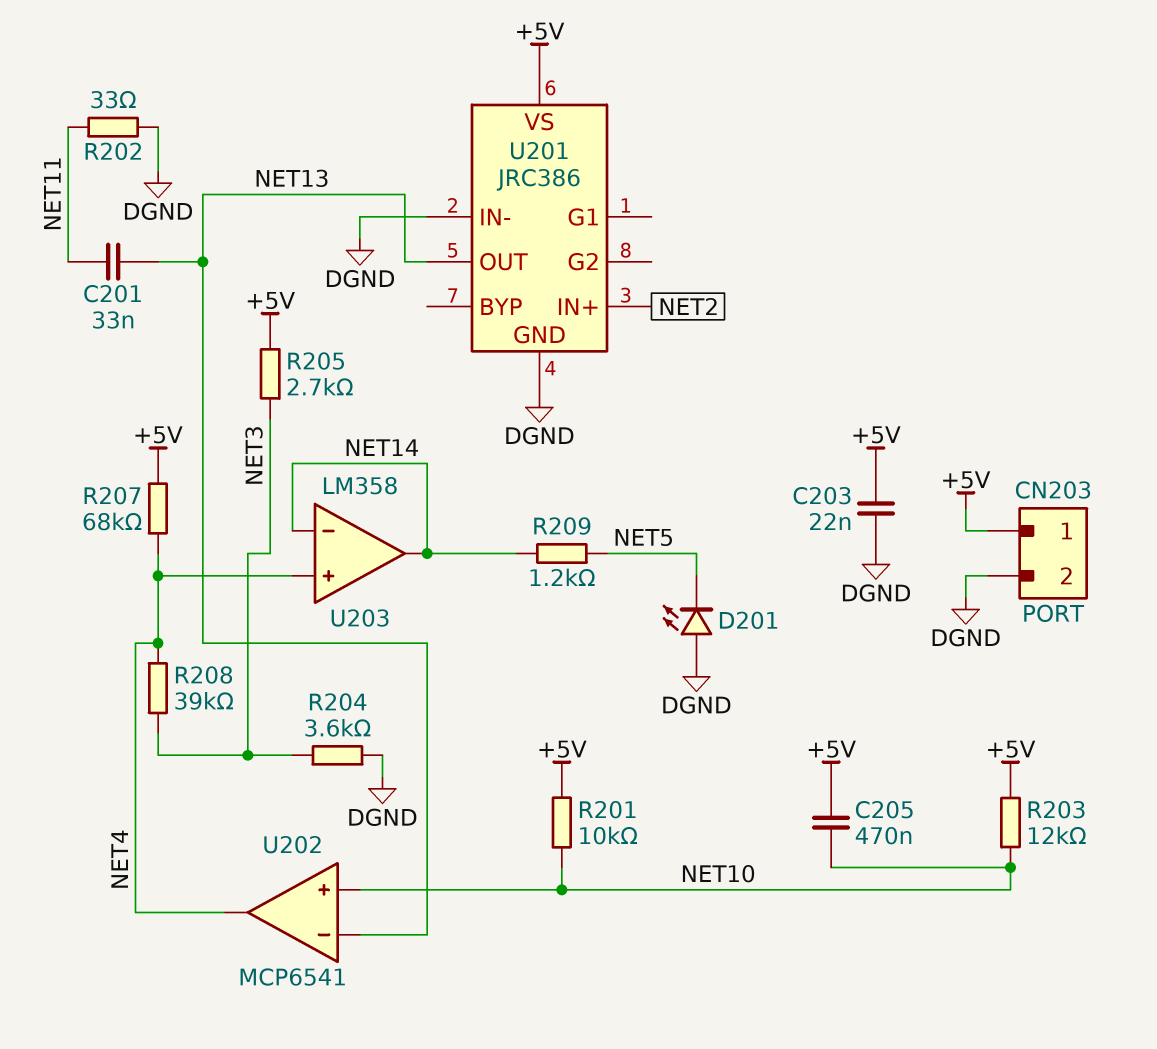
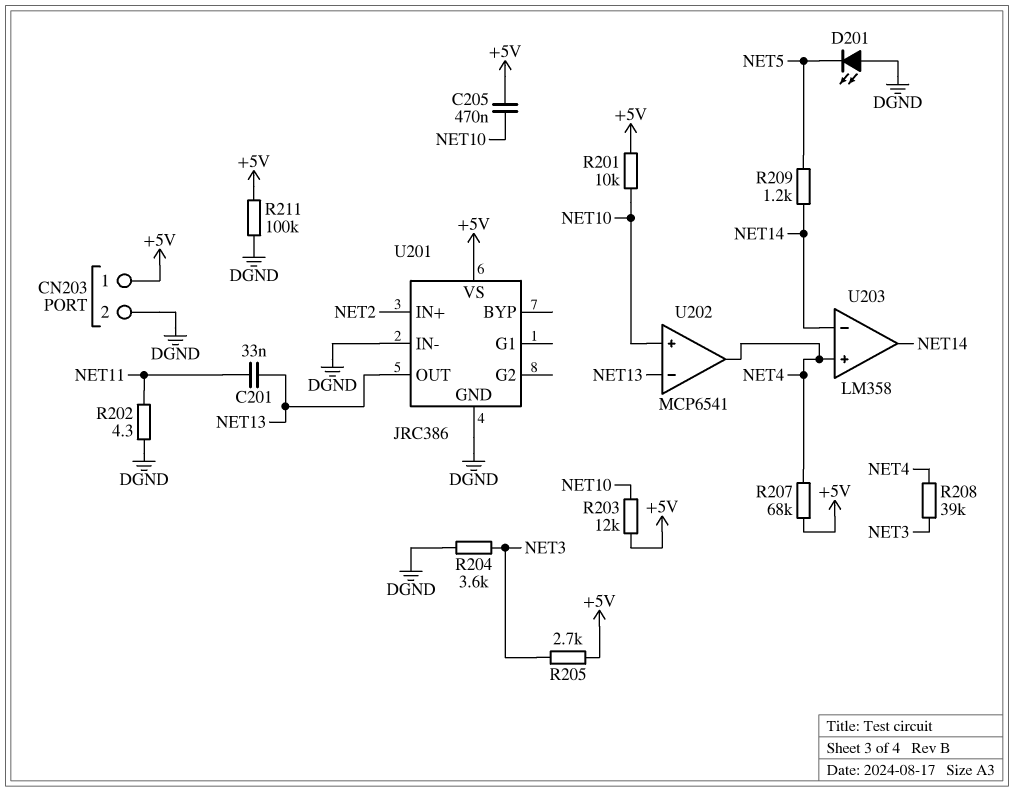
C203: 22nF (+5V, DGND) -> none
R202: 33 (DGND, NET11) -> 4.3 (DGND, NET11)
R211: none -> 100k (+5V, DGND)

